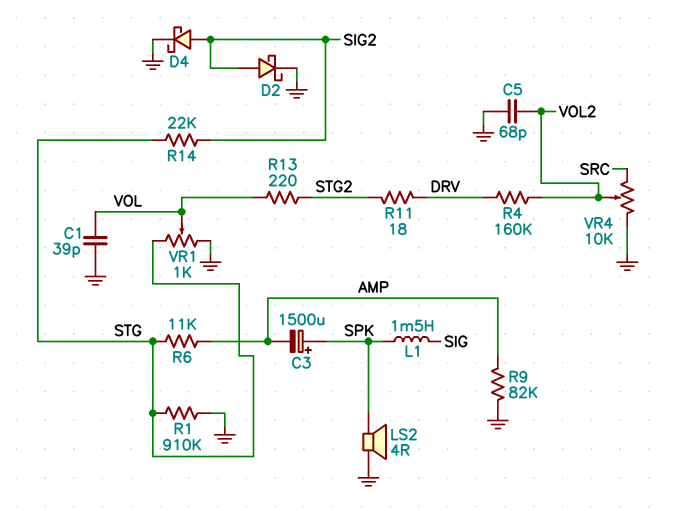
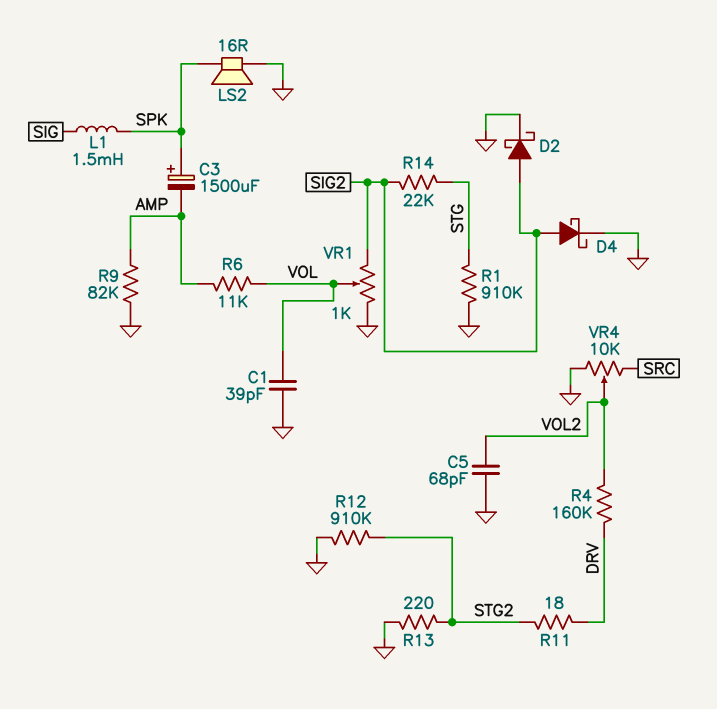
LS2: speaker 4R (GND, SPK) -> speaker 16R (GND, SPK)
R6: 11k (AMP, STG) -> 11k (AMP, VOL)
R12: none -> 910k (GND, STG2)
R13: 220 (STG2, VOL) -> 220 (GND, STG2)
VR1: 1k (GND, STG, wiper VOL) -> 1k (GND, SIG2, wiper VOL)

